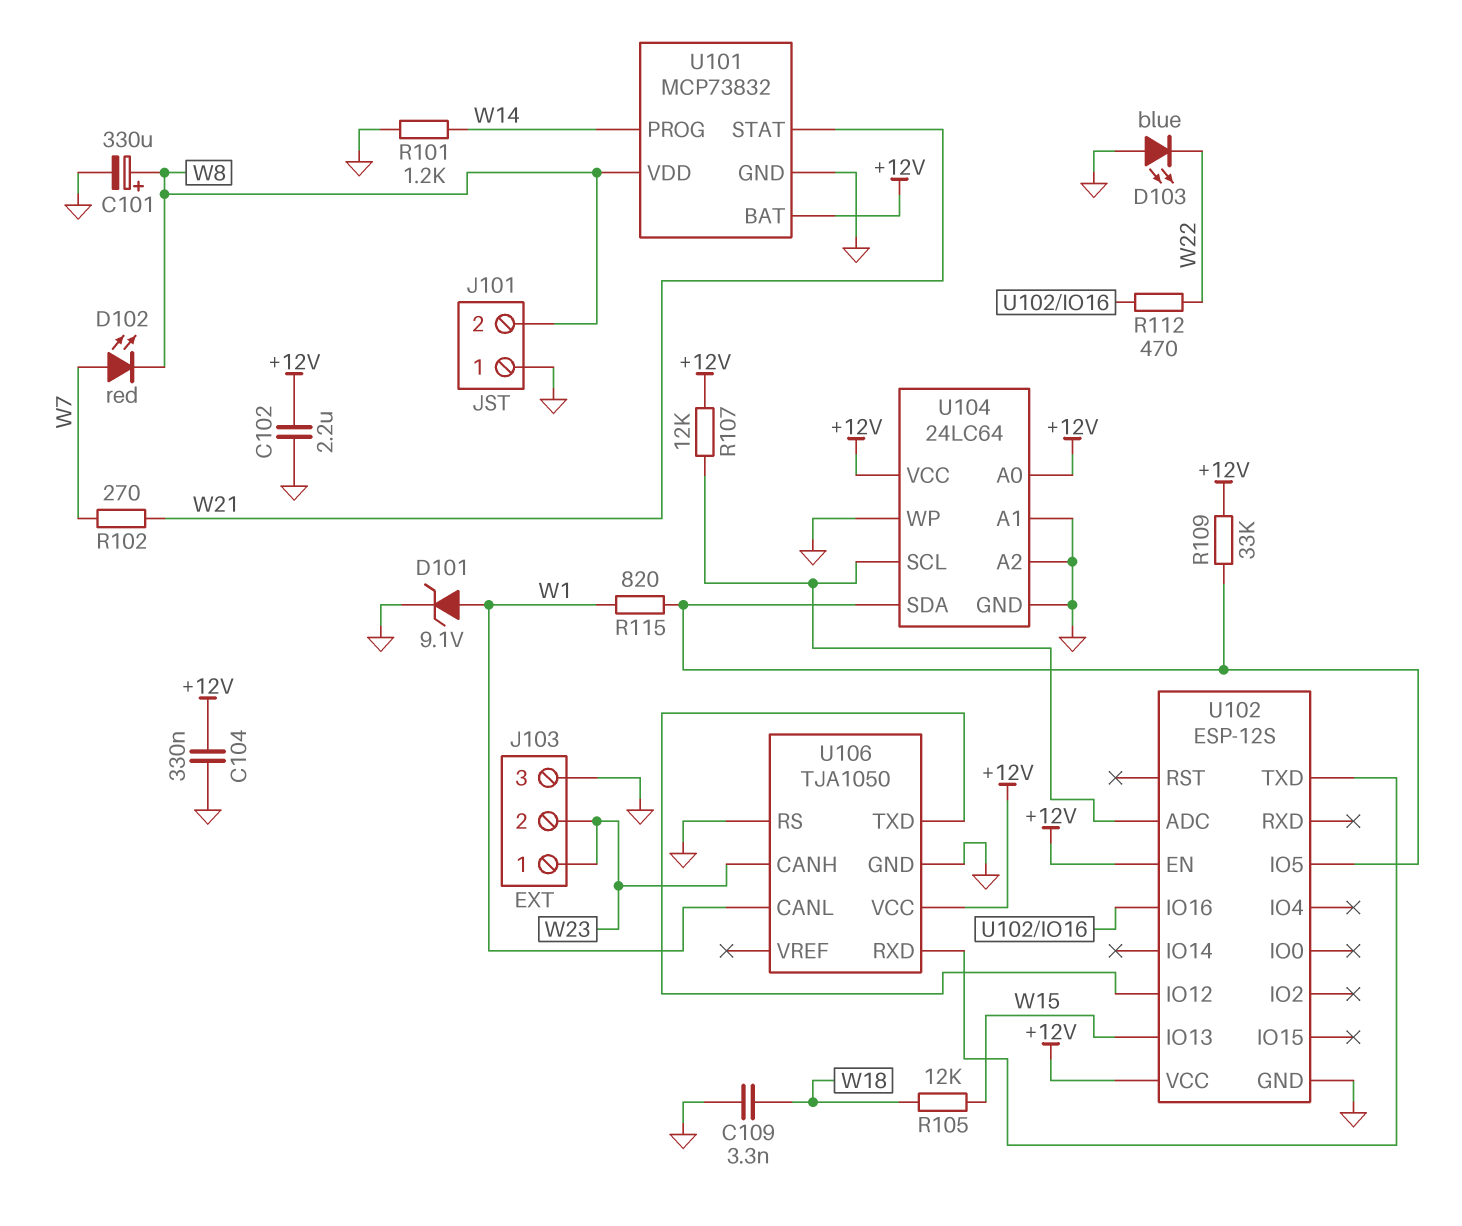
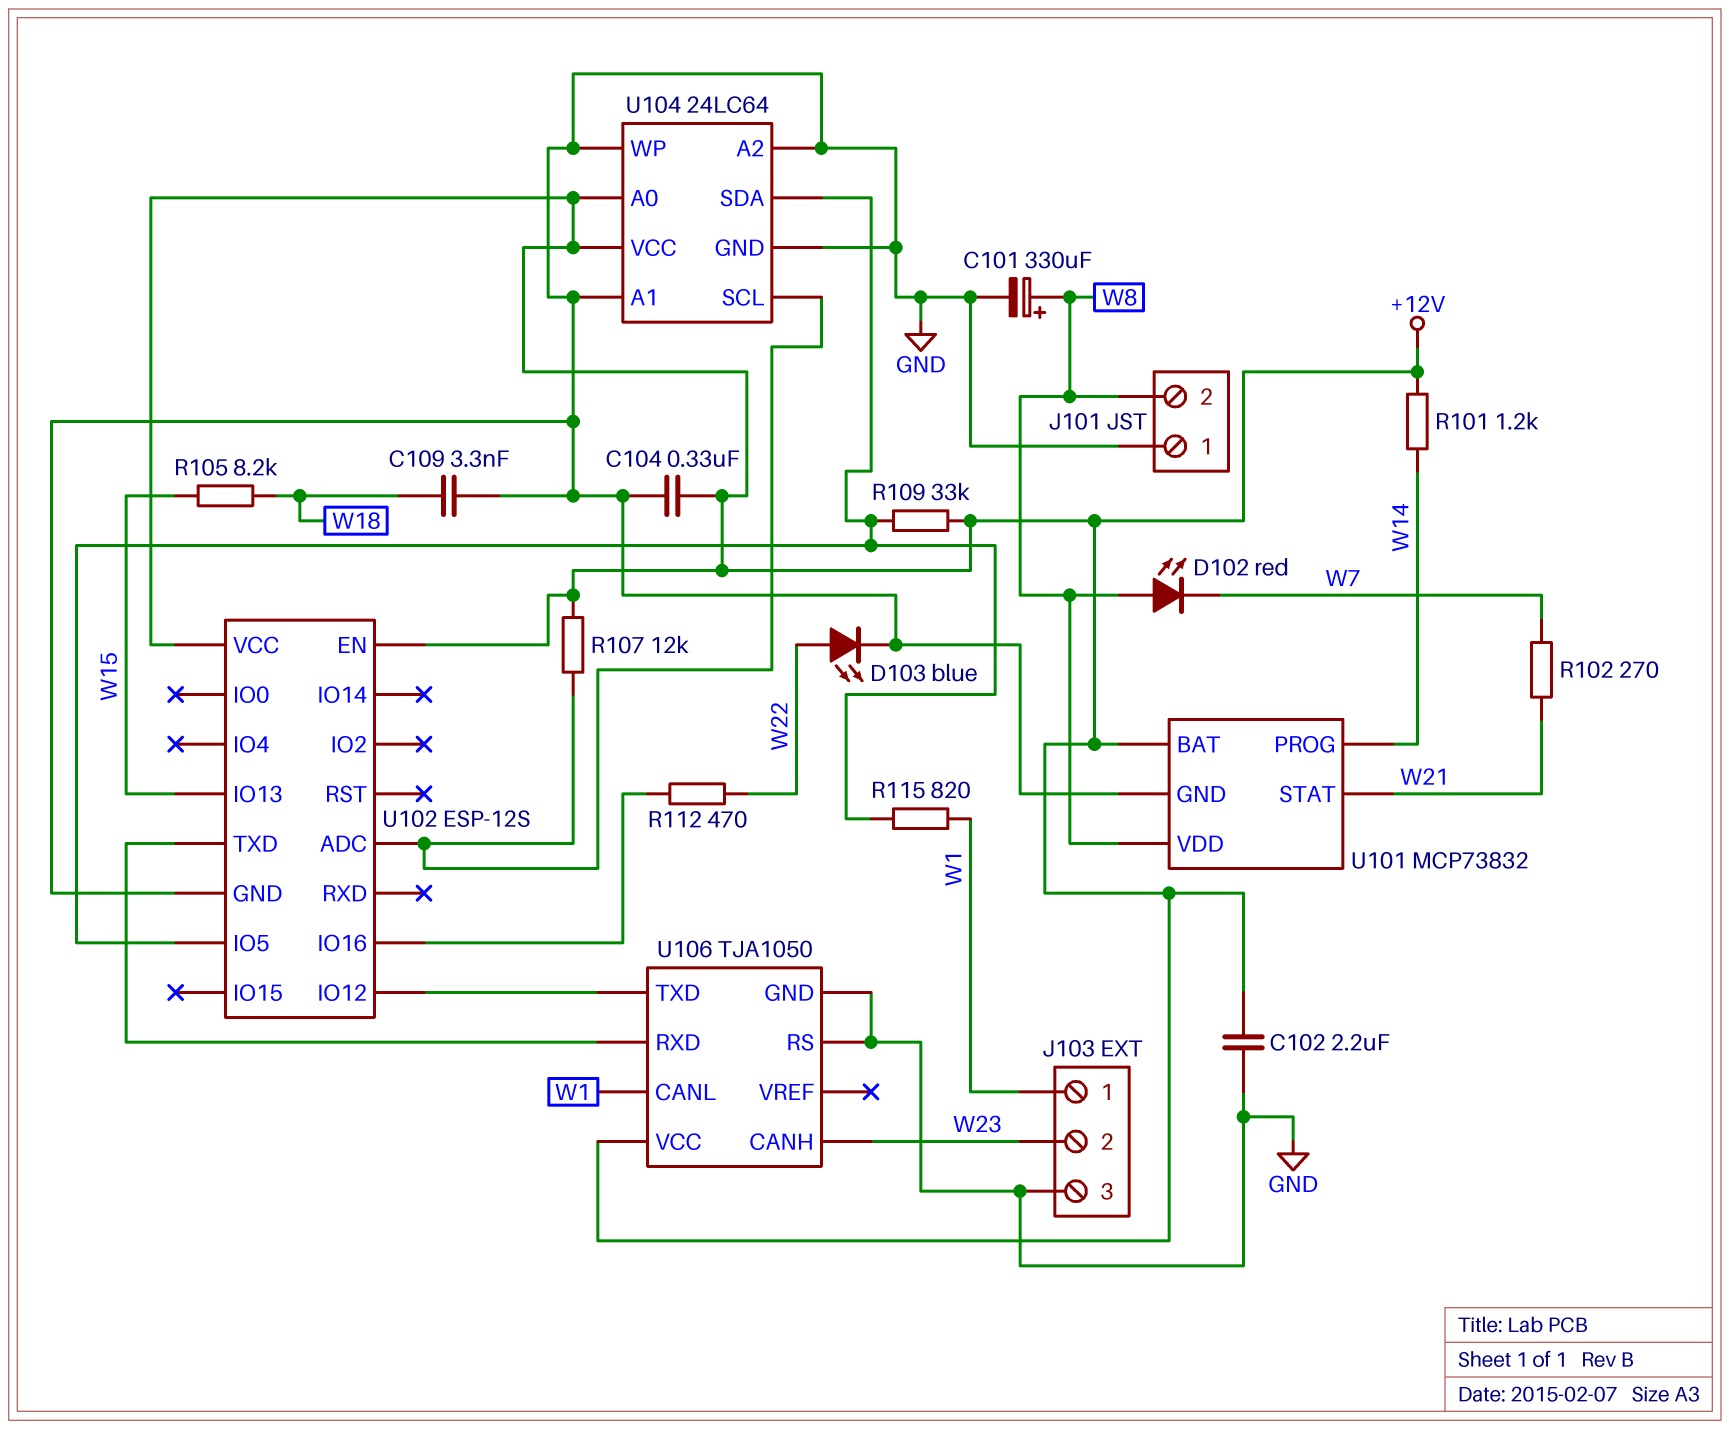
D101: zener 9.1V (A W1, K GND) -> none
D102: LED red (A W7, K W8) -> LED red (A W8, K W7)
D103: LED blue (A GND, K W22) -> LED blue (A W22, K GND)
J103 pin 1: W23 -> W1
R101: 1.2k (GND, W14) -> 1.2k (+12V, W14)
R105: 12k (W15, W18) -> 8.2k (W15, W18)

